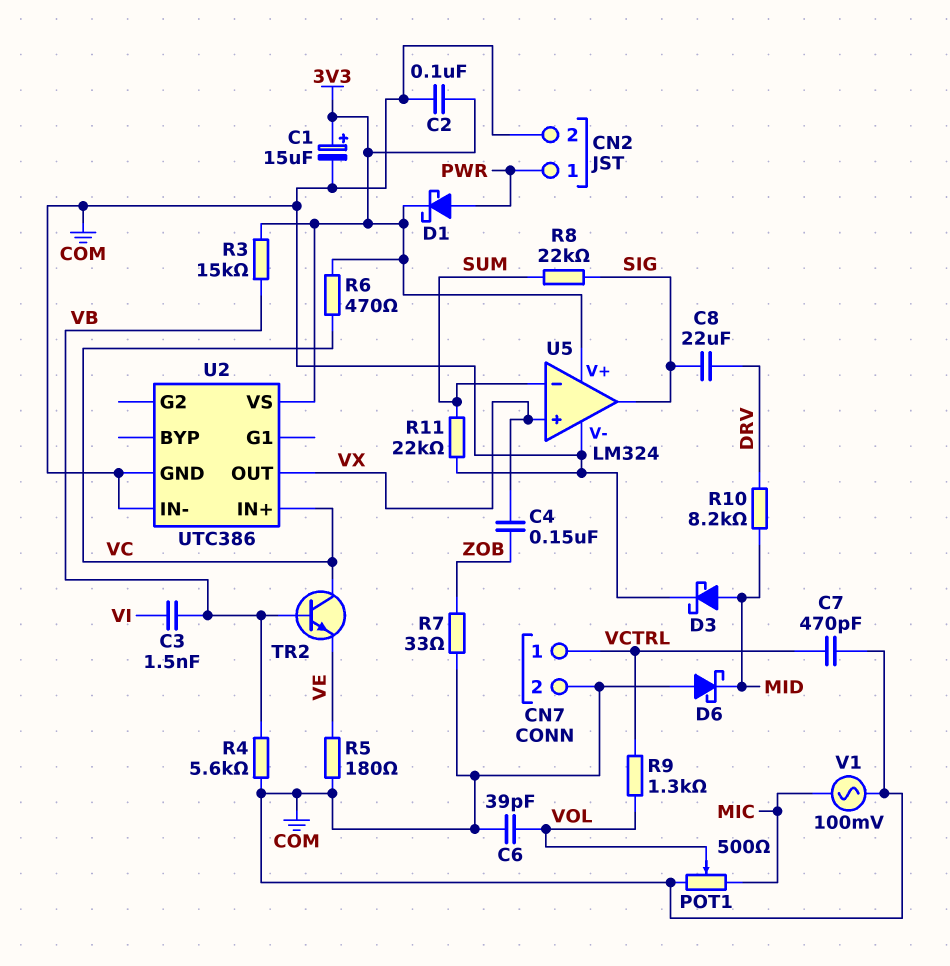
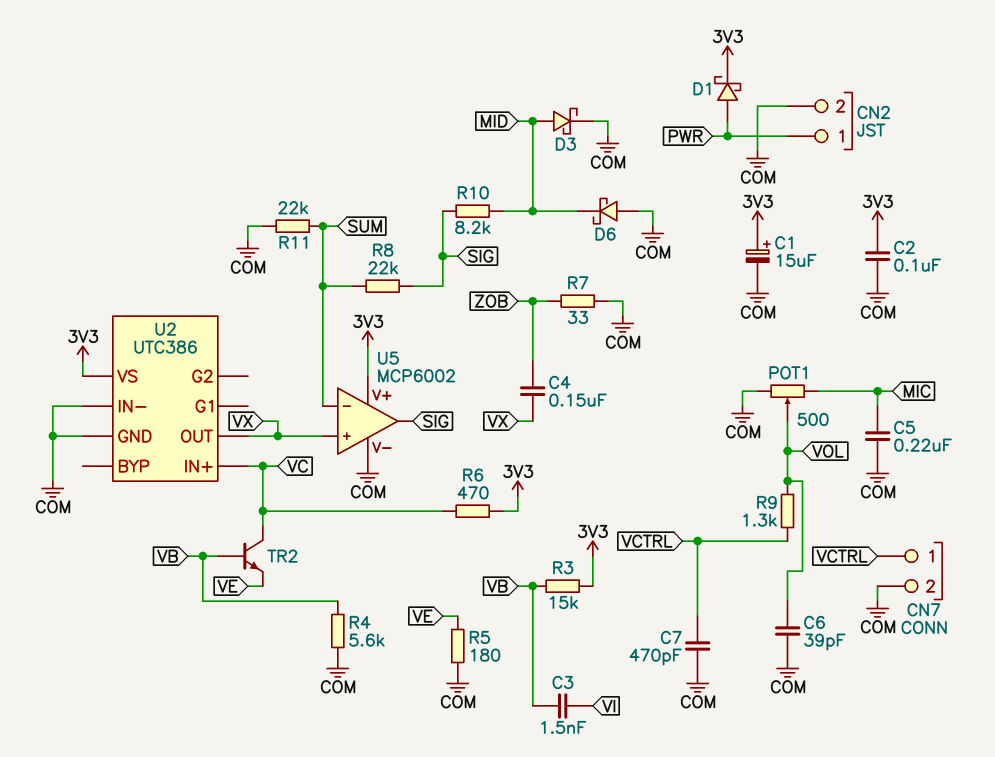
C5: none -> 220nF (COM, MIC)
C8: 22uF (DRV, SIG) -> none
R10: 8.2k (DRV, MID) -> 8.2k (MID, SIG)
U5: LM324 -> MCP6002
V1: AC 100mV (COM, MIC) -> none

